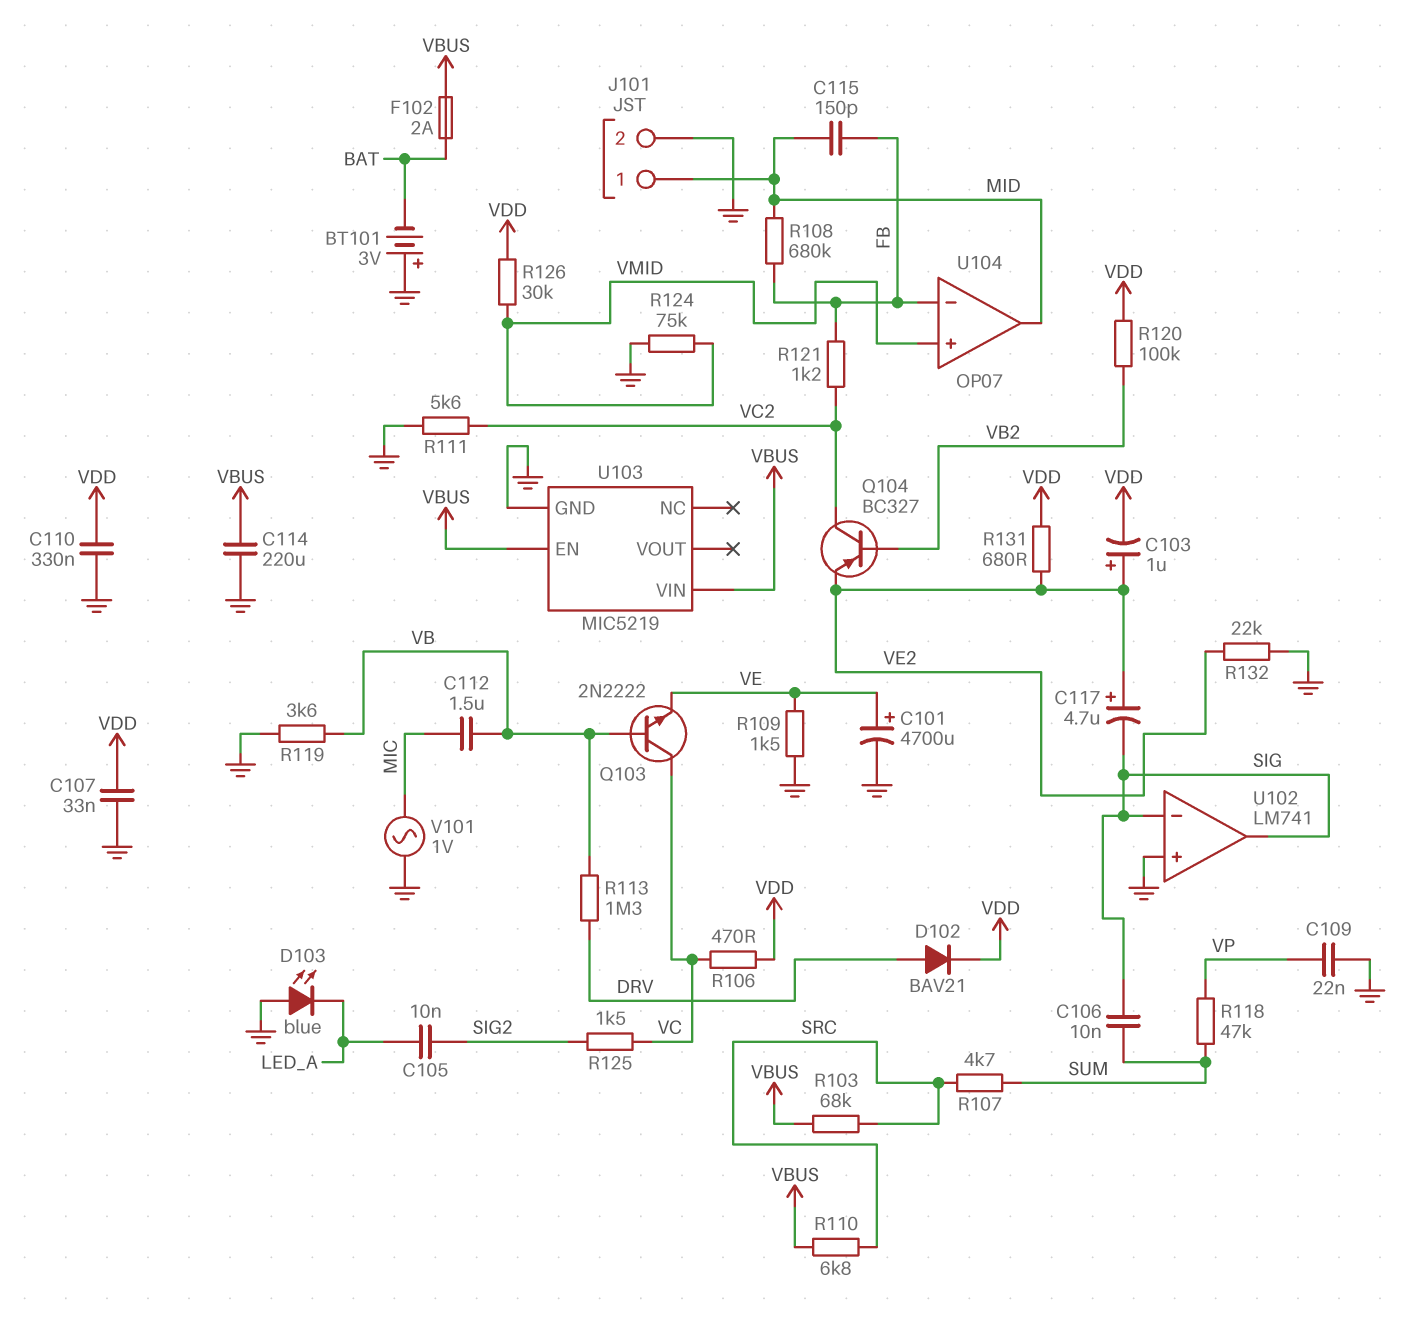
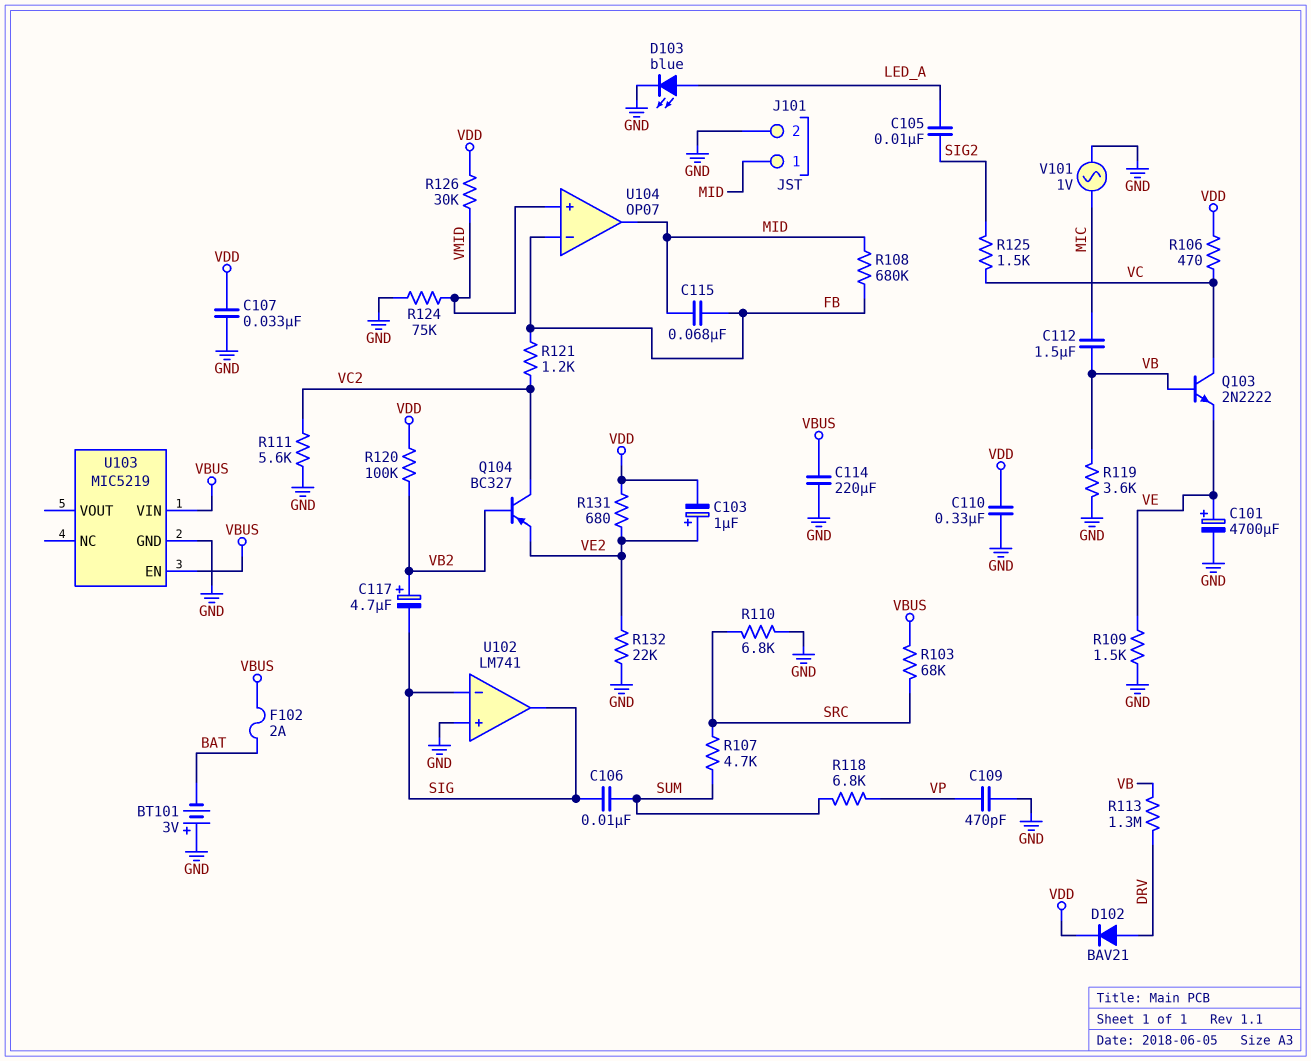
C109: 22nF (GND, VP) -> 470pF (GND, VP)
C115: 150pF (FB, MID) -> 68nF (FB, MID)
C117: 4.7uF (plus VE2, minus SIG) -> 4.7uF (plus VB2, minus SIG)
D103: LED blue (A GND, K LED_A) -> LED blue (A LED_A, K GND)
R110: 6.8k (SRC, VBUS) -> 6.8k (GND, SRC)
R118: 47k (SUM, VP) -> 6.8k (SUM, VP)

